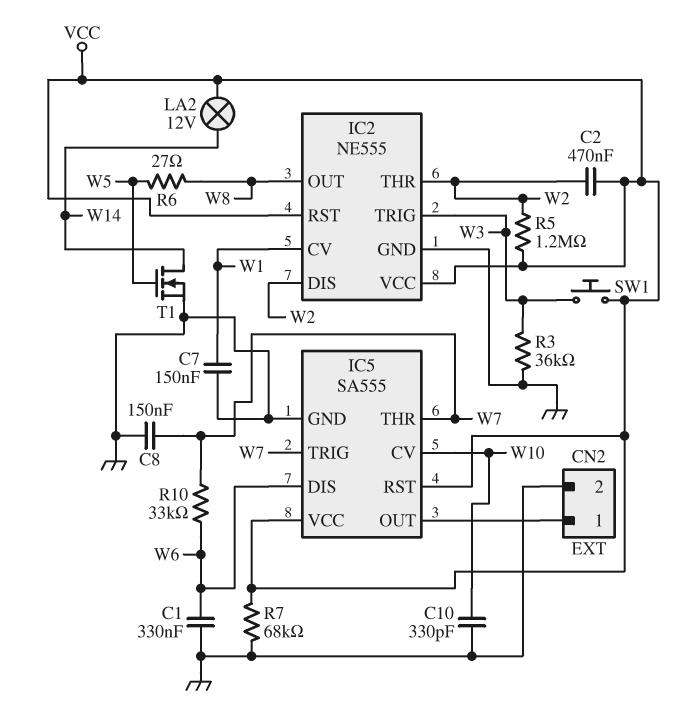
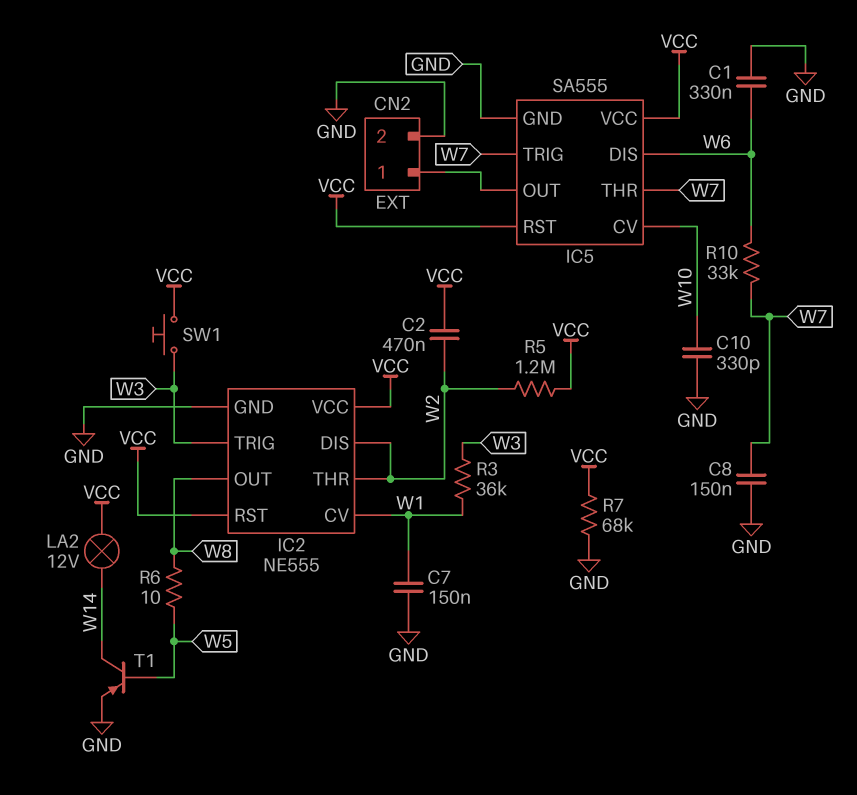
R3: 36k (GND, W3) -> 36k (W1, W3)
R6: 27 (W5, W8) -> 10 (W5, W8)
T1: NMOS (G W5, D W14, S GND) -> PNP (B W5, C W14, E GND)

